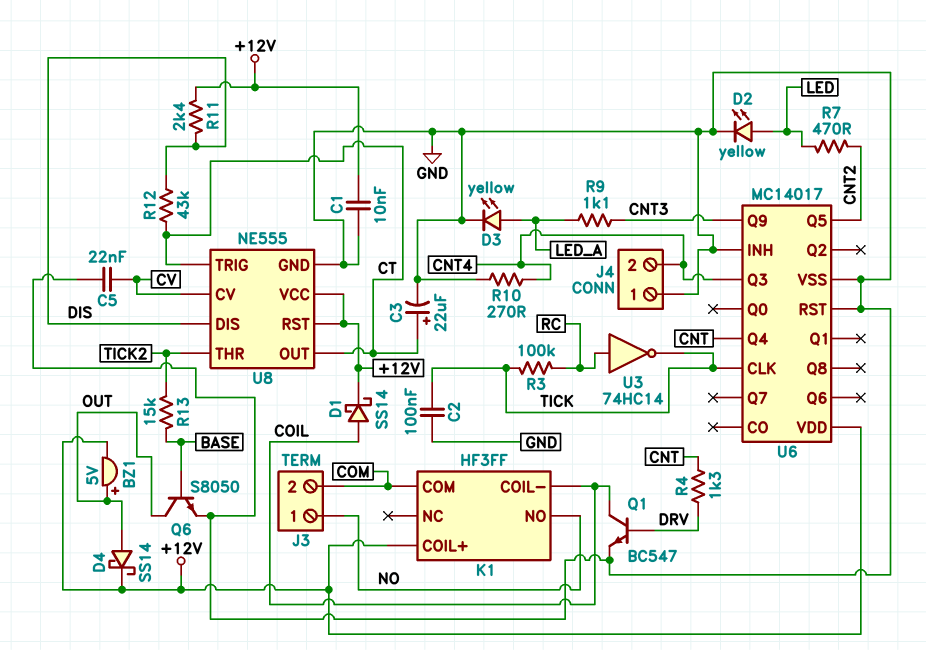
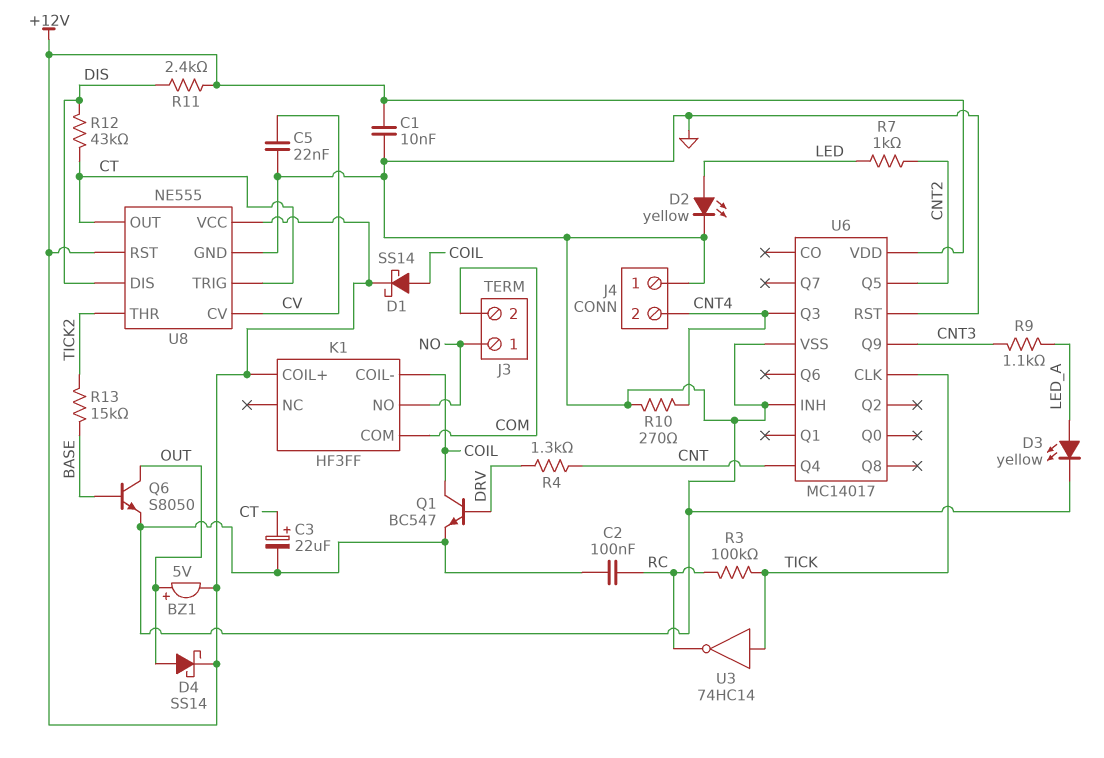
C2: 100nF (GND, TICK) -> 100nF (GND, RC)
R7: 470 (CNT2, LED) -> 1k (CNT2, LED)
U3: NOT 74HC14 (in RC, out TICK) -> NOT 74HC14 (in TICK, out RC)

